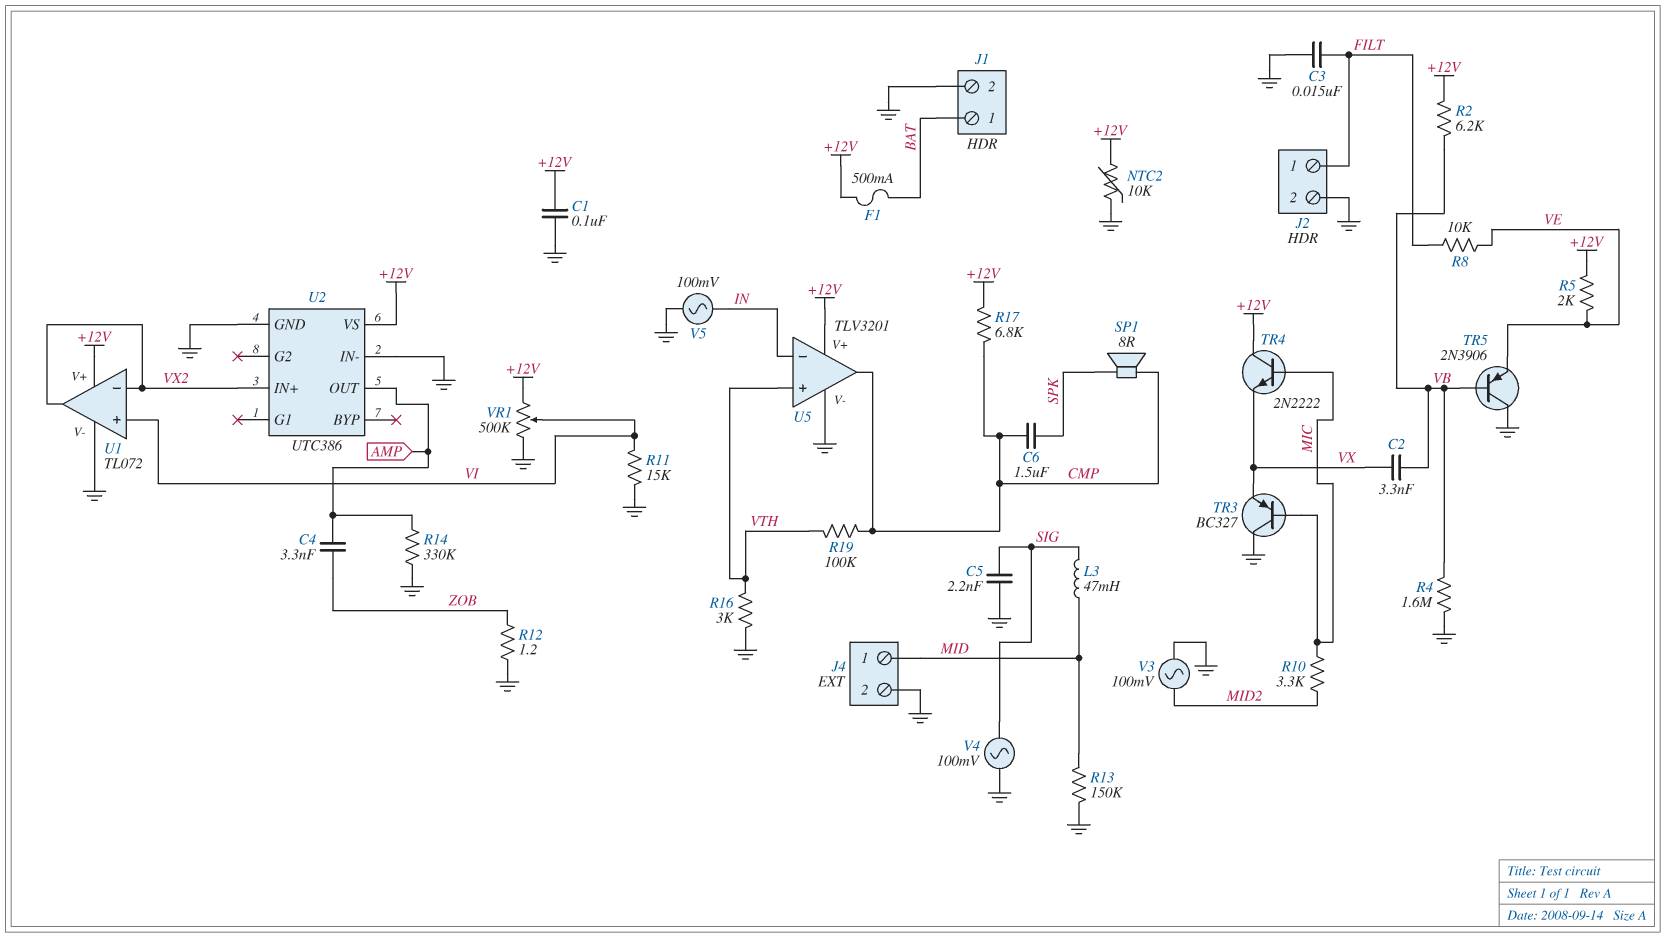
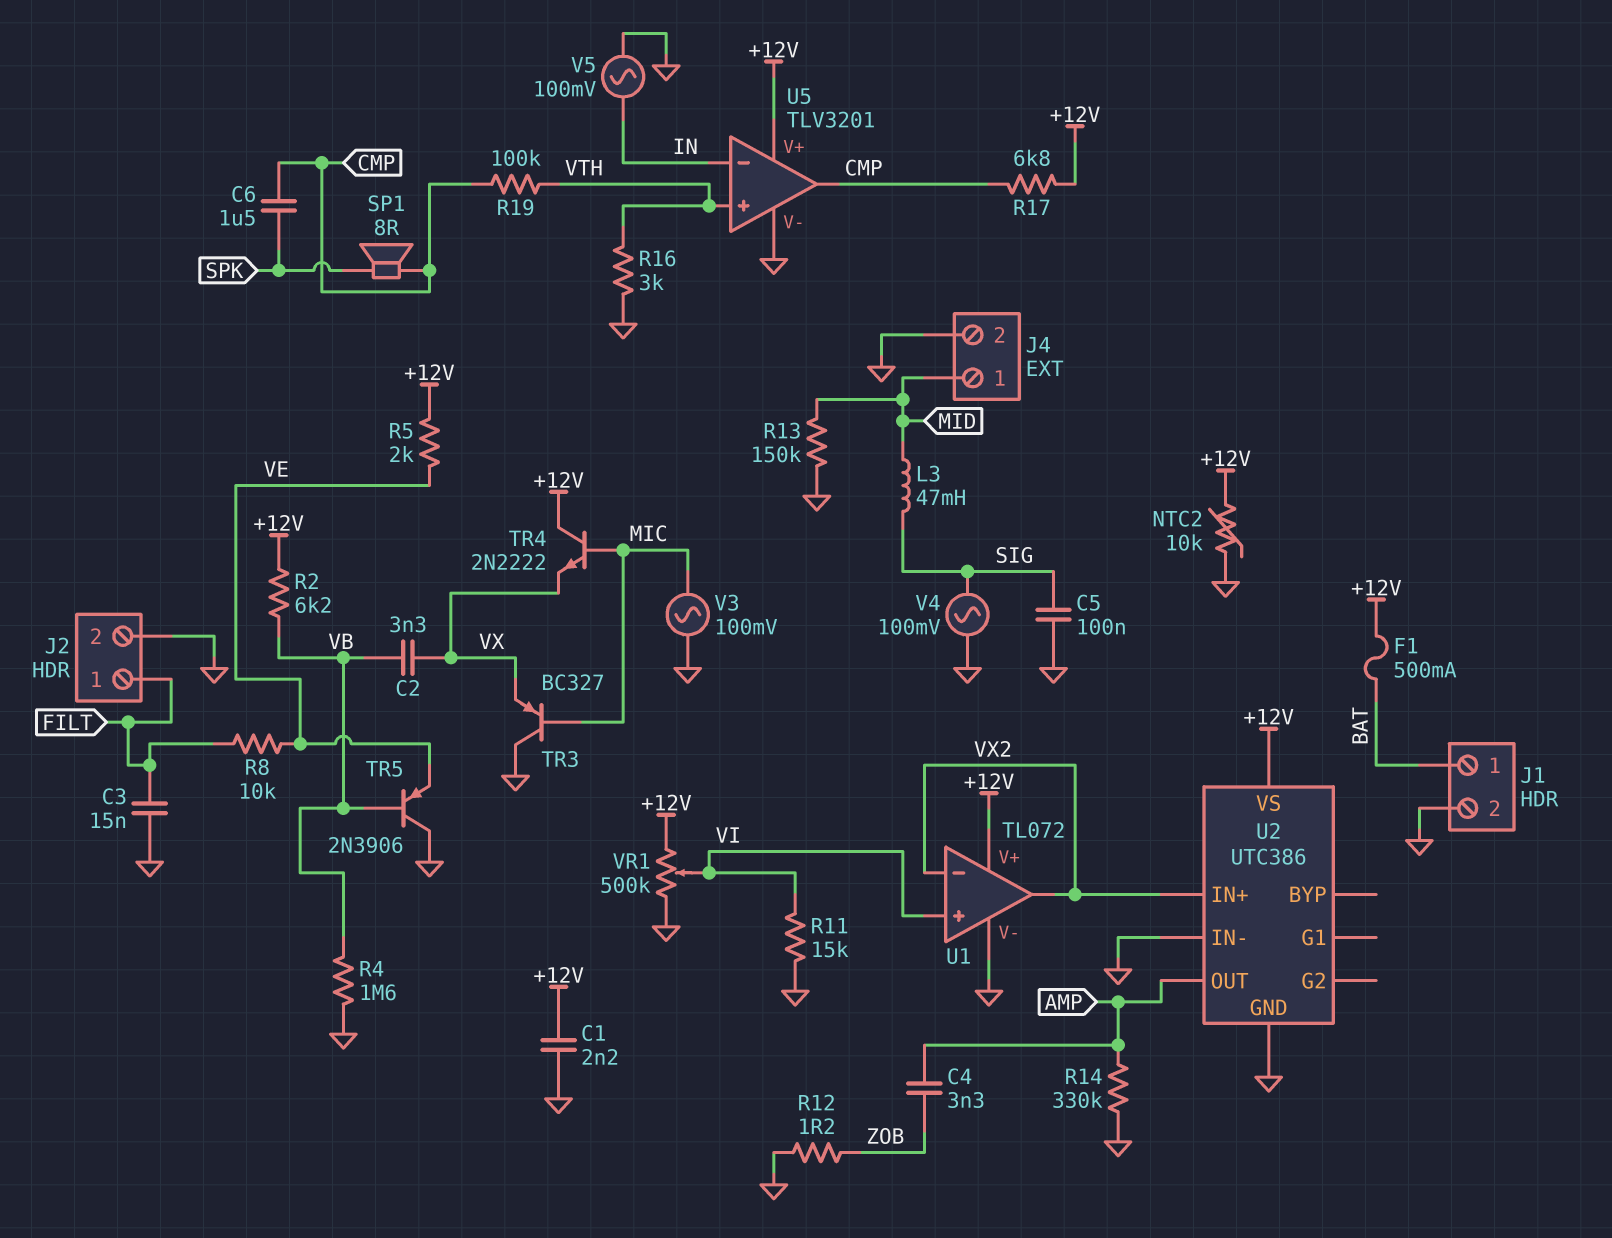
C1: 100nF (+12V, GND) -> 2.2nF (+12V, GND)
C5: 2.2nF (GND, SIG) -> 100nF (GND, SIG)
R10: 3.3k (MIC, MID2) -> none
V3: AC 100mV (GND, MID2) -> AC 100mV (GND, MIC)

